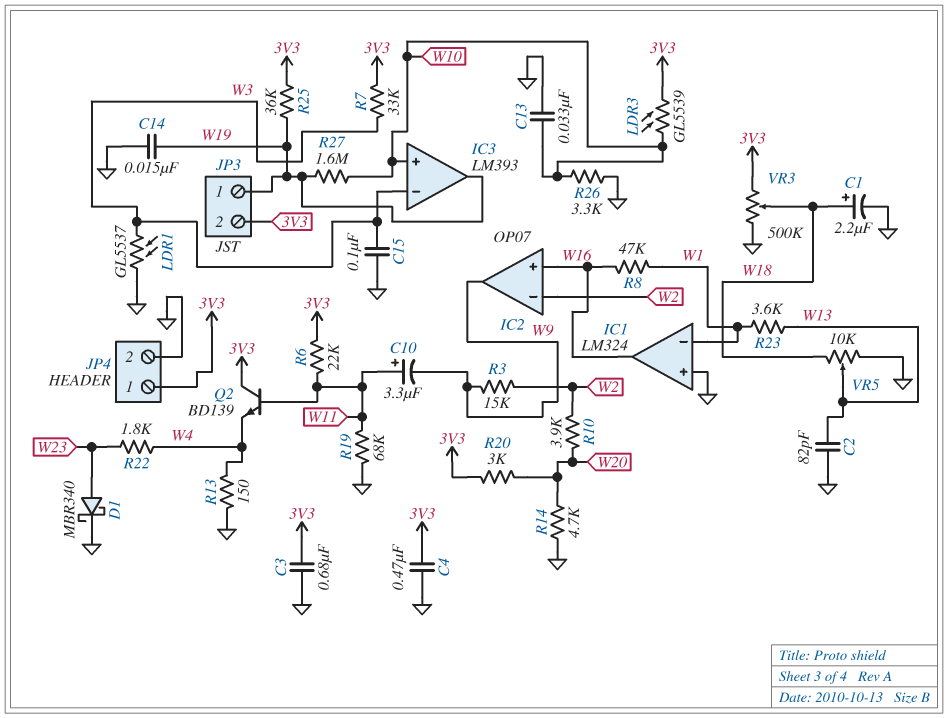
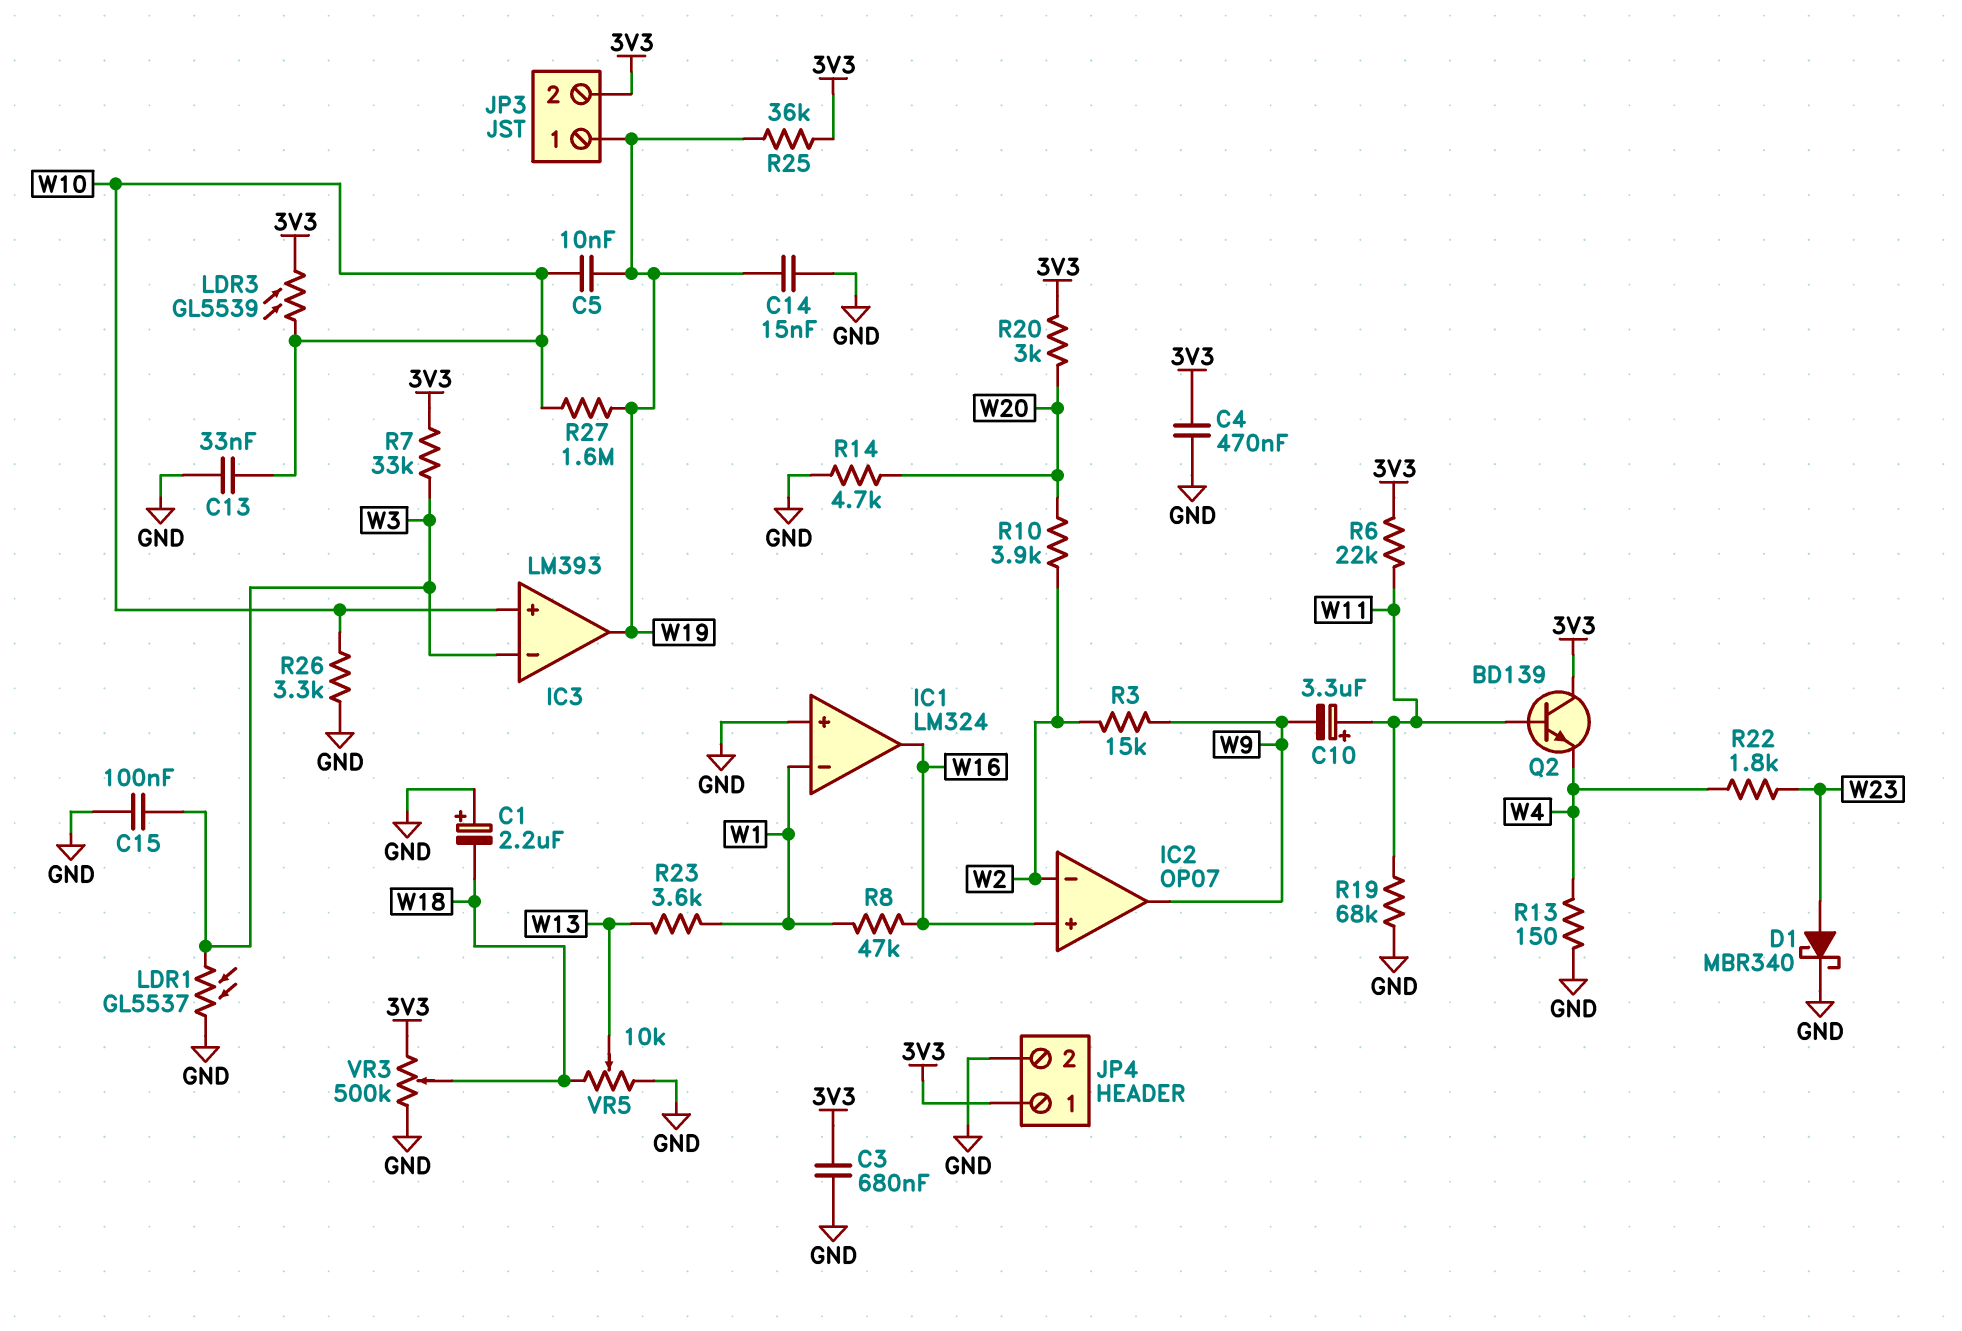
C1: 2.2uF (plus W18, minus GND) -> 2.2uF (plus GND, minus W18)
C2: 82pF (GND, W13) -> none
C5: none -> 10nF (W10, W19)

